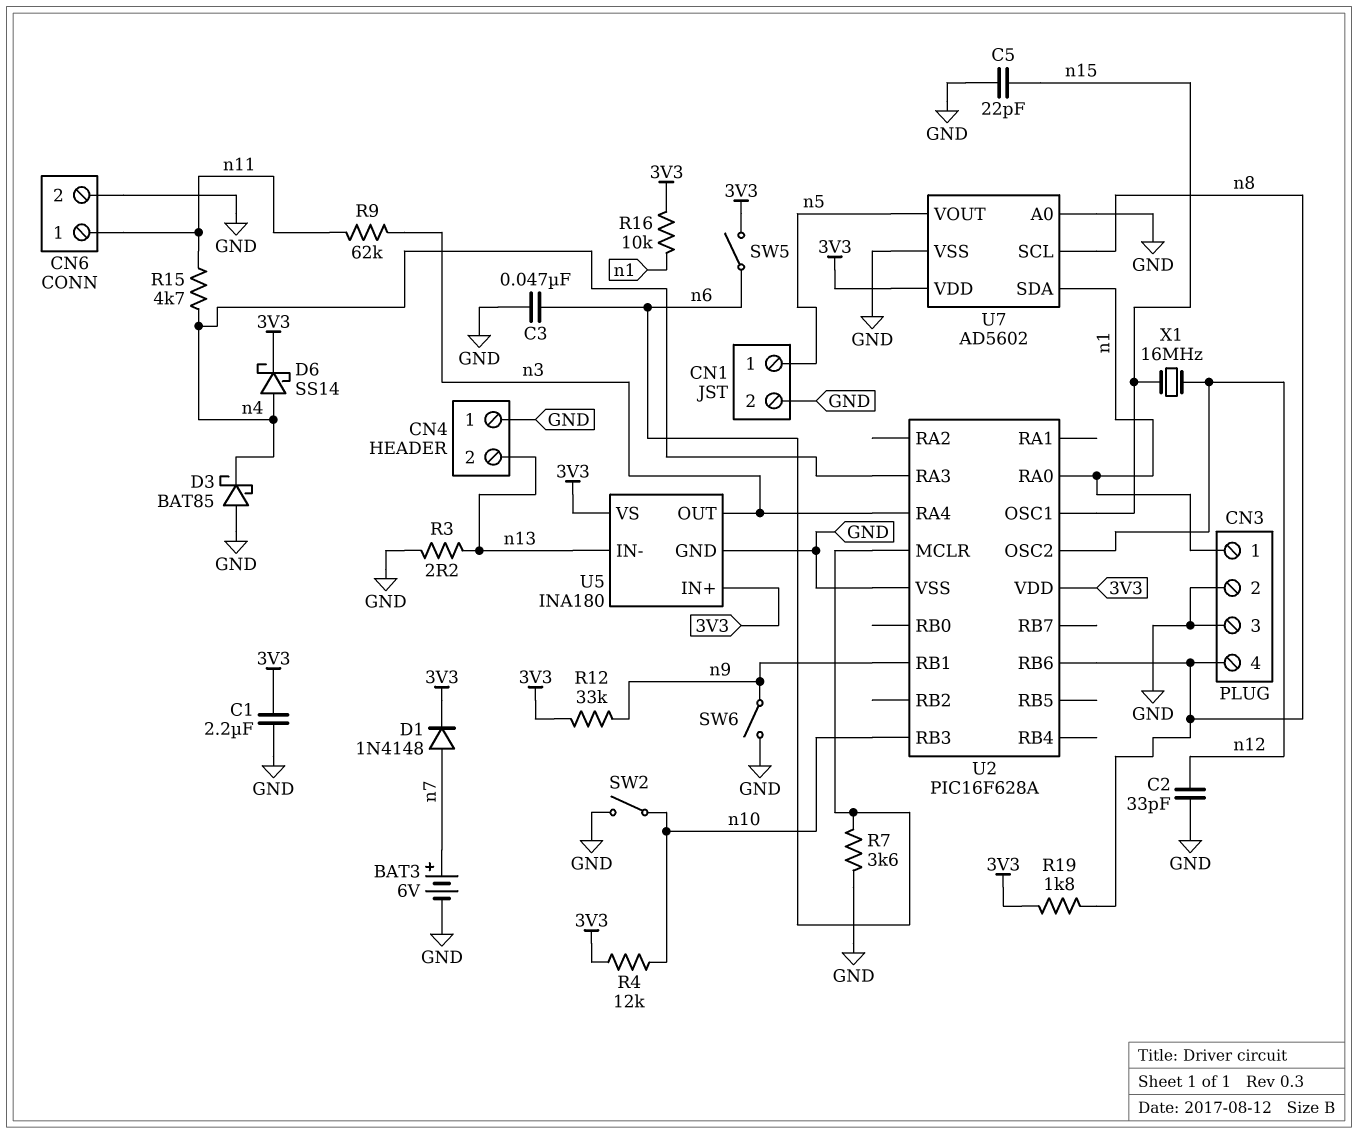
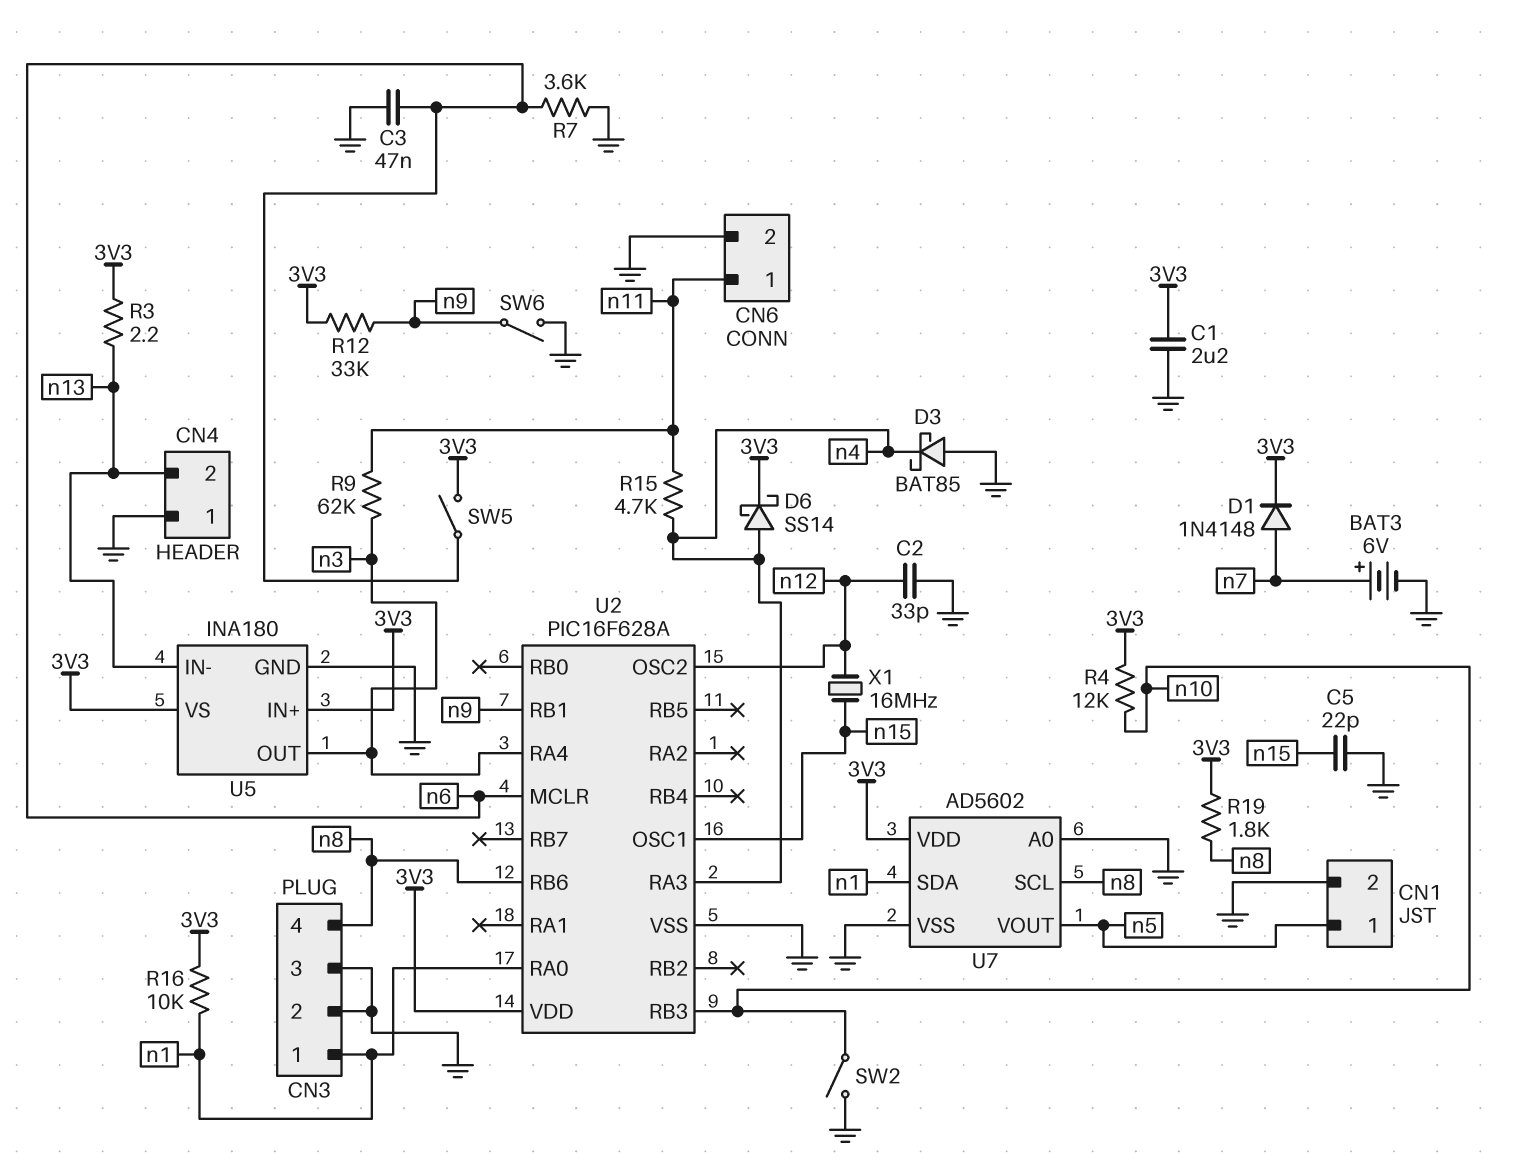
R3: 2.2 (GND, n13) -> 2.2 (3V3, n13)

